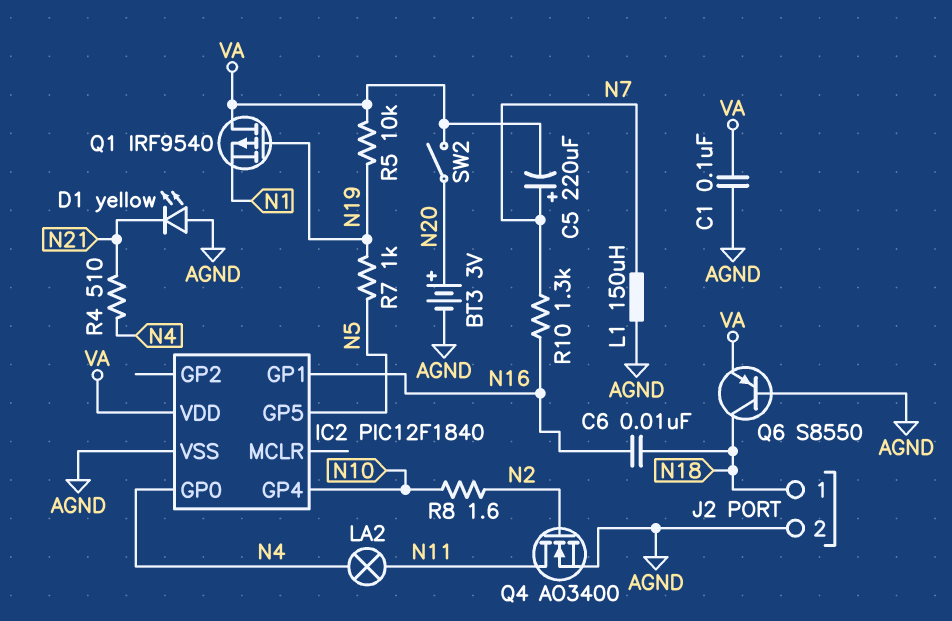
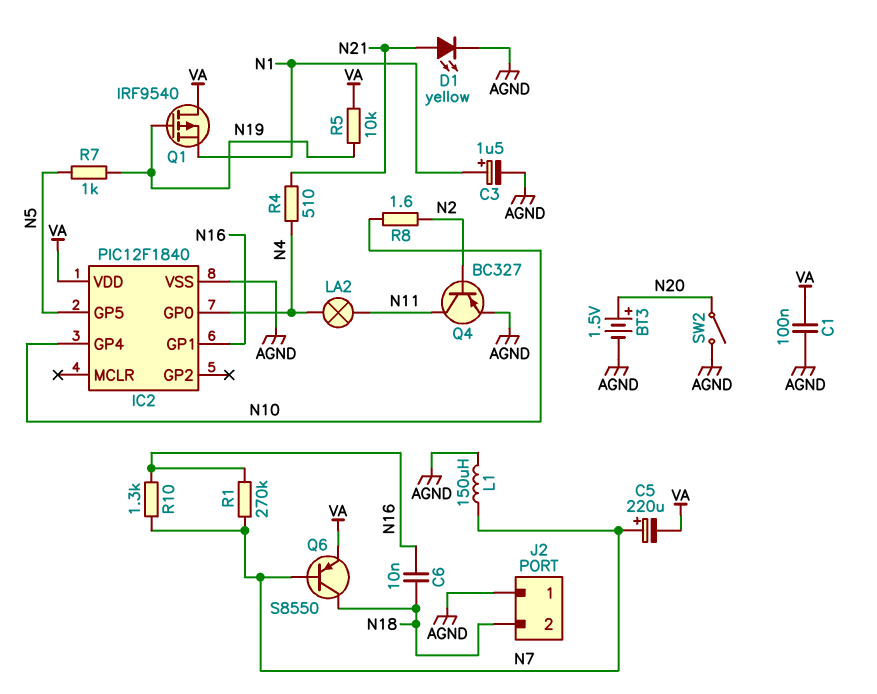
BT3: 3V (plus N20, minus AGND) -> 1.5V (plus N20, minus AGND)
C3: none -> 1.5uF (plus N1, minus AGND)
D1: LED yellow (A AGND, K N21) -> LED yellow (A N21, K AGND)
J2 pin 1: N18 -> AGND
J2 pin 2: AGND -> N18
Q4: NMOS AO3400 (G N2, D N11, S AGND) -> PNP BC327 (B N2, C N11, E AGND)
Q6: PNP S8550 (B AGND, C N18, E VA) -> PNP S8550 (B N7, C N18, E VA)
R1: none -> 270k (N7, N16)
SW2: switch (N20, VA) -> switch (AGND, N20)

